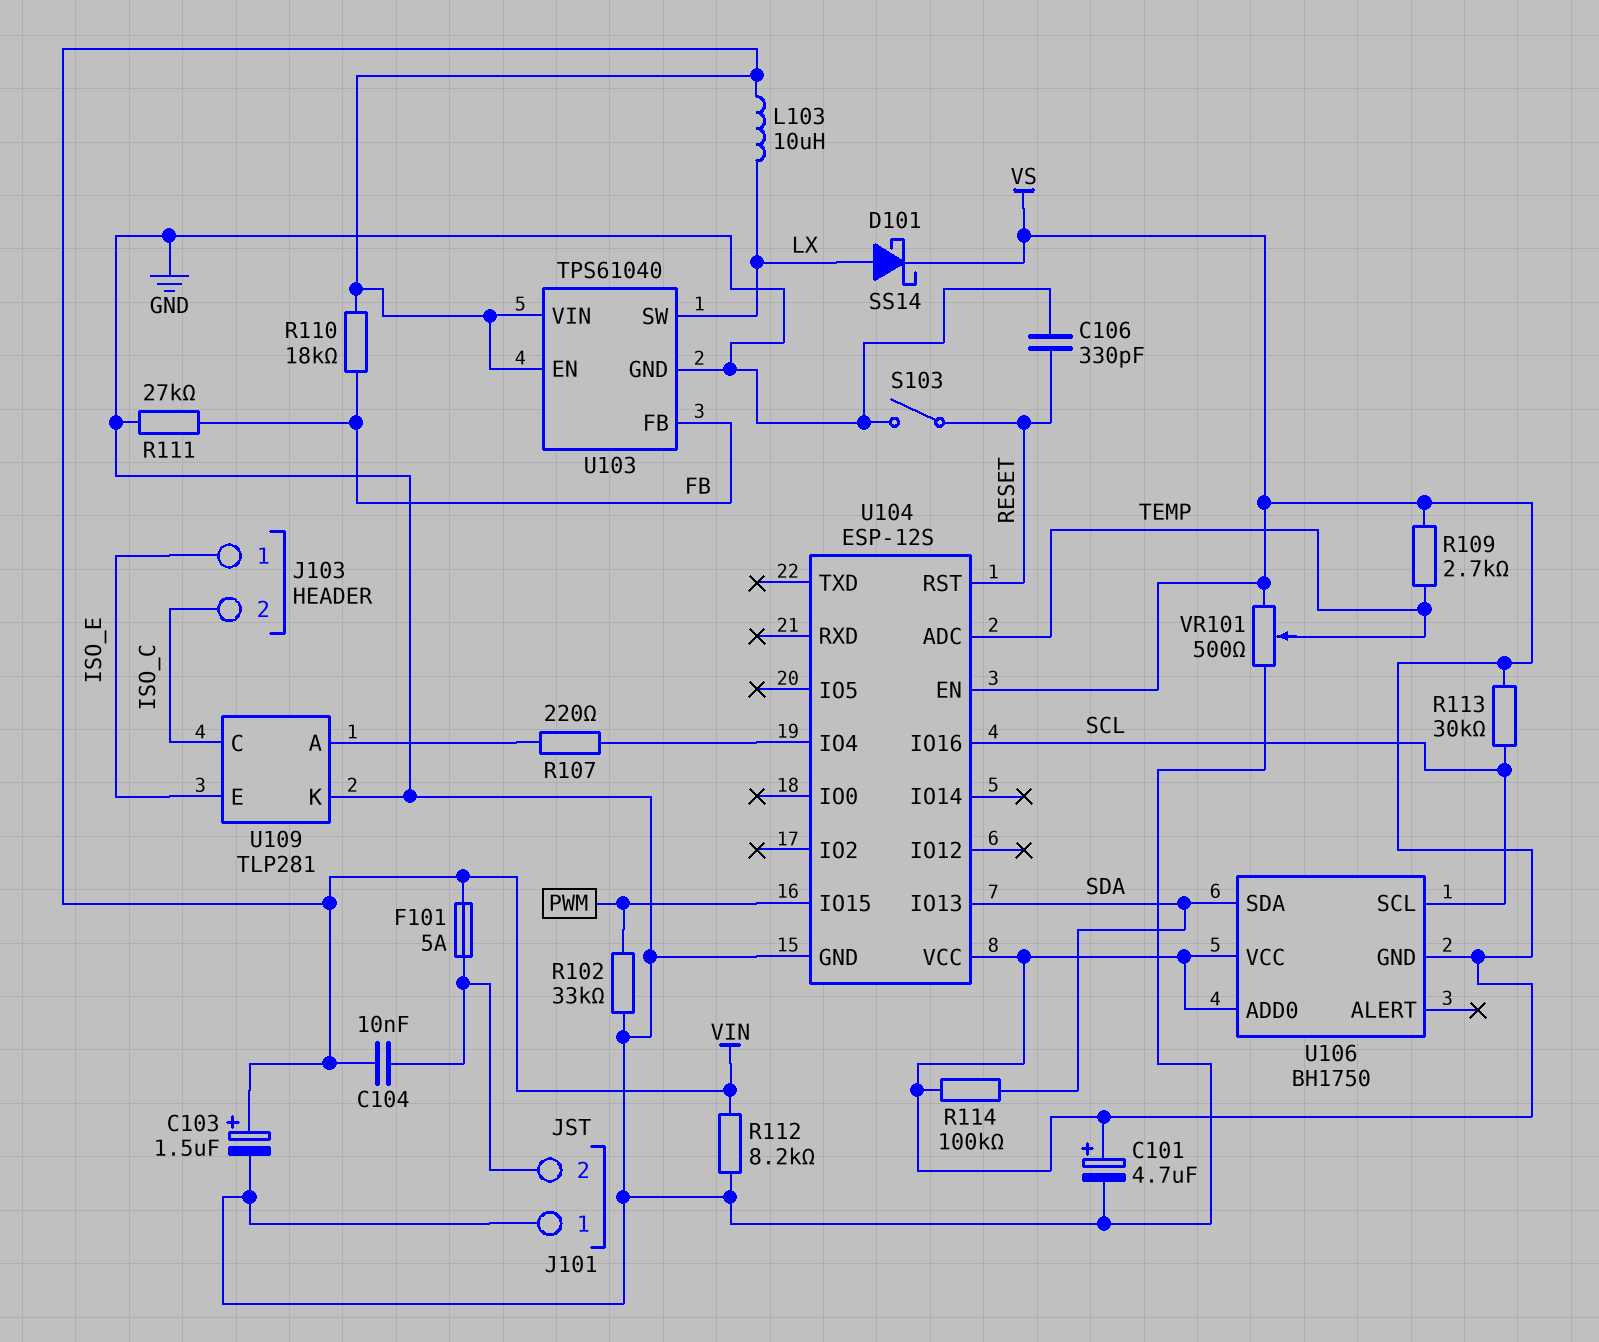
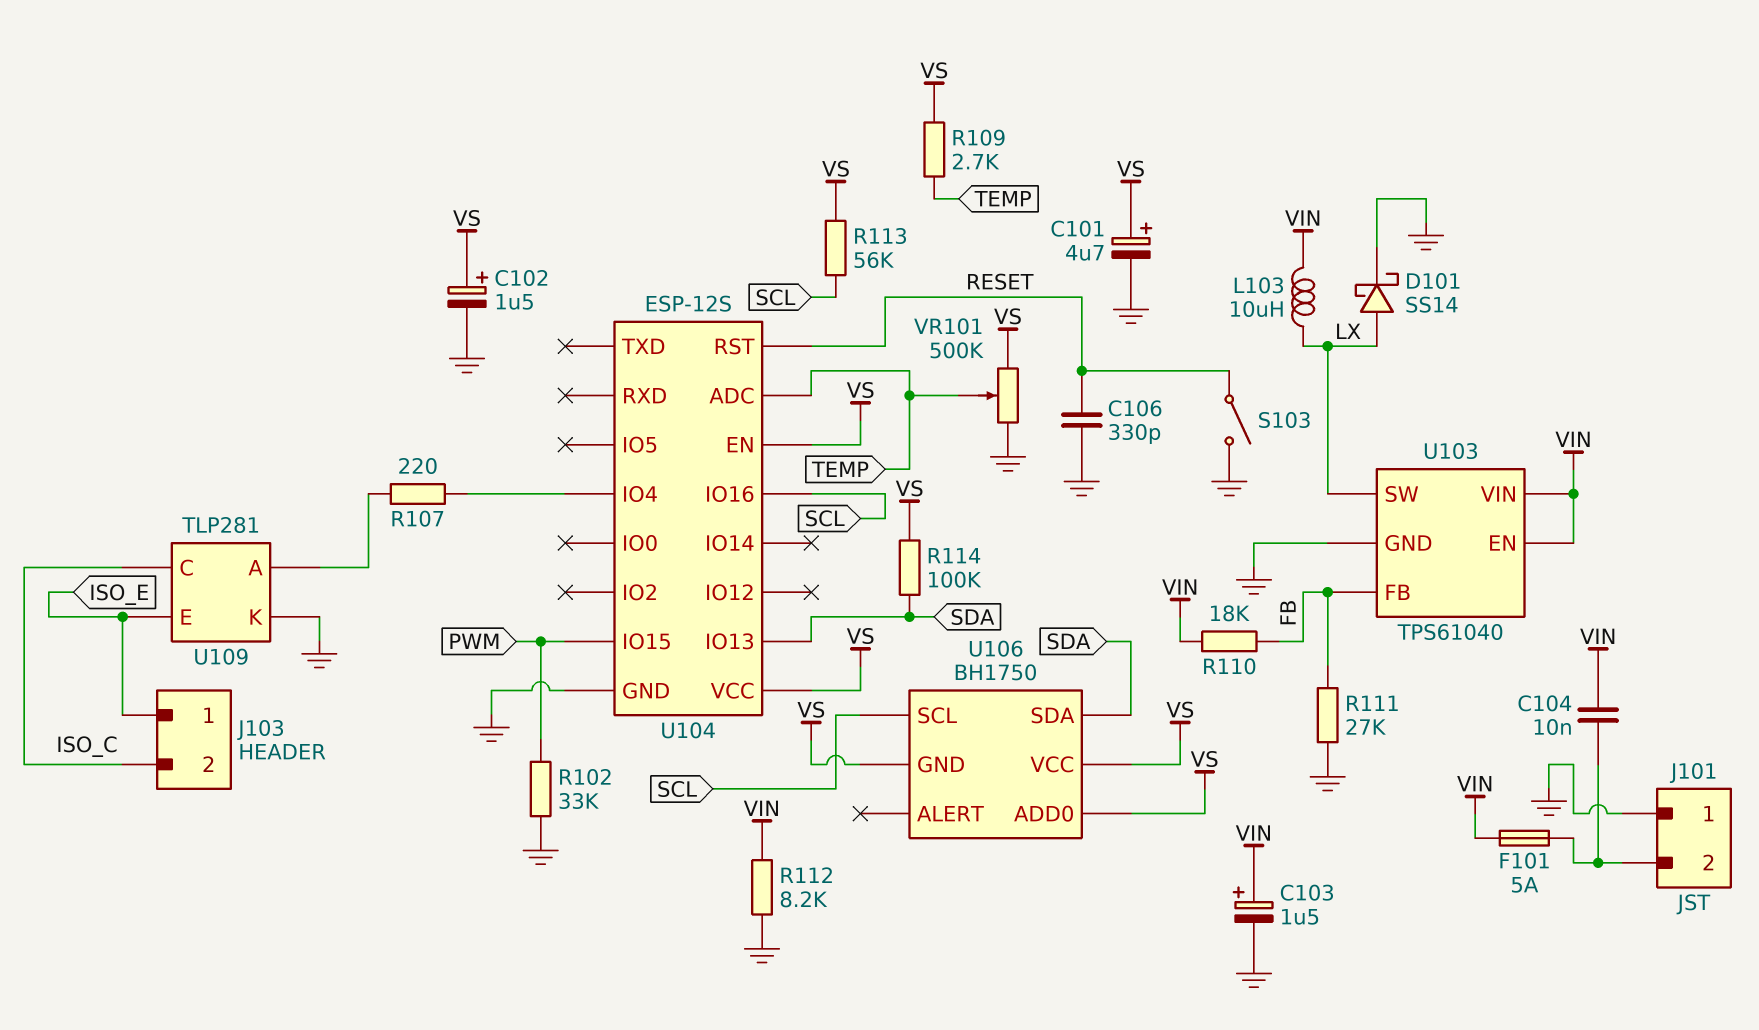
C102: none -> 1.5uF (plus VS, minus GND)
D101: schottky SS14 (A LX, K VS) -> schottky SS14 (A LX, K GND)
R113: 30k (SCL, VS) -> 56k (SCL, VS)
VR101: 500 (GND, VS, wiper TEMP) -> 500k (GND, VS, wiper TEMP)

